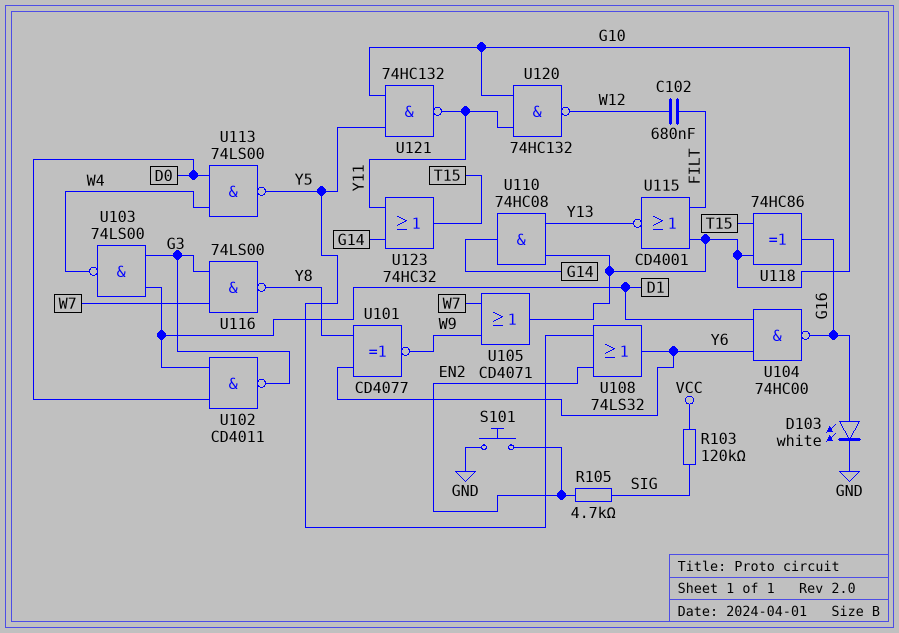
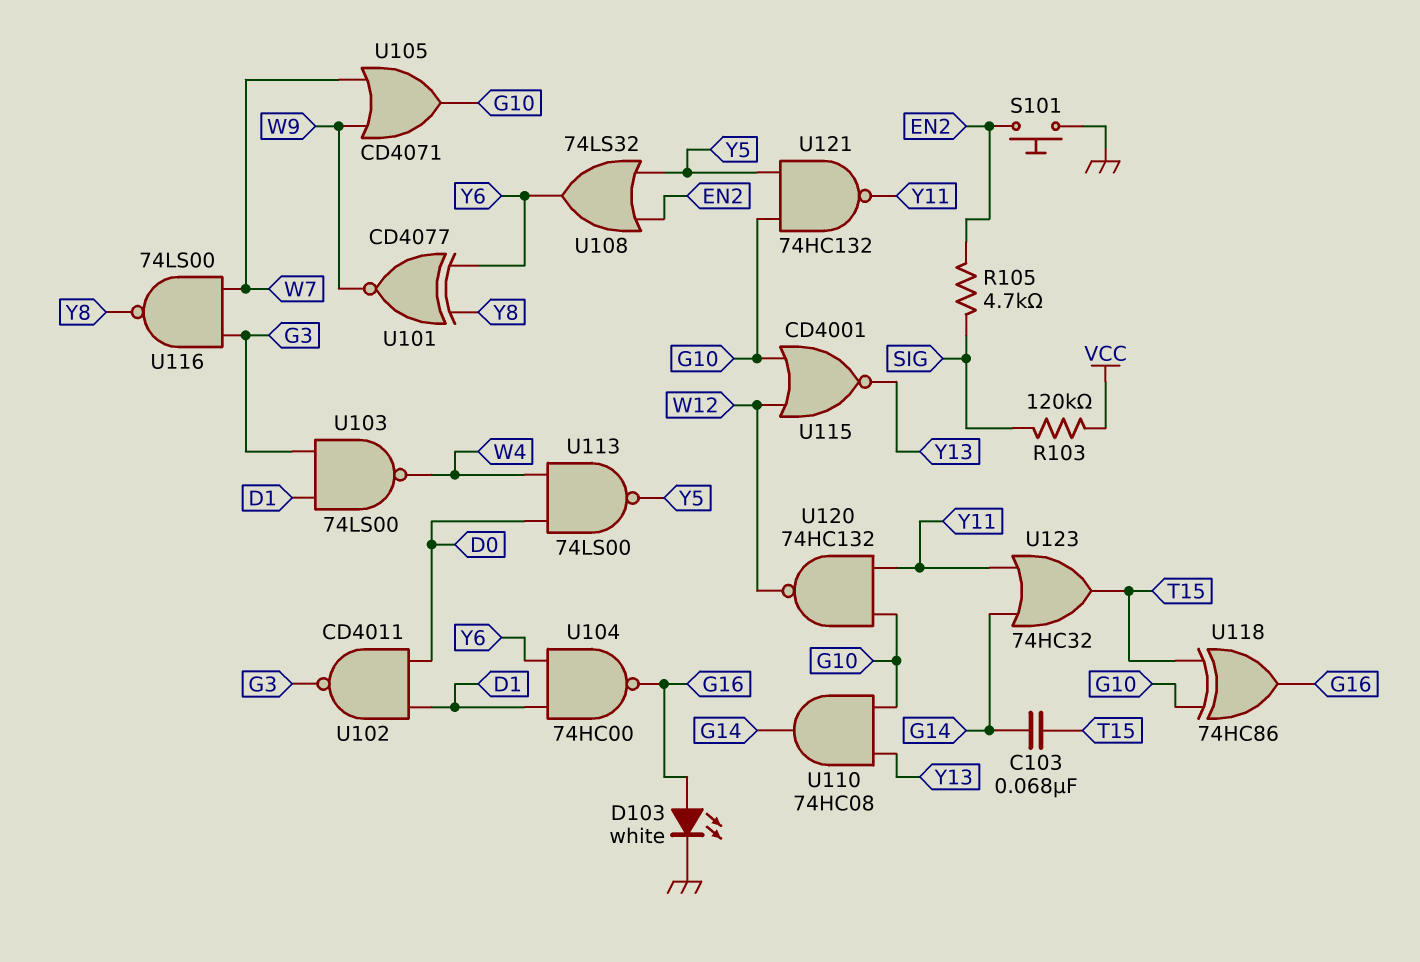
C102: 680nF (FILT, W12) -> none
C103: none -> 68nF (G14, T15)
U115: NOR CD4001 (in FILT, in G10, out Y13) -> NOR CD4001 (in G10, in W12, out Y13)

